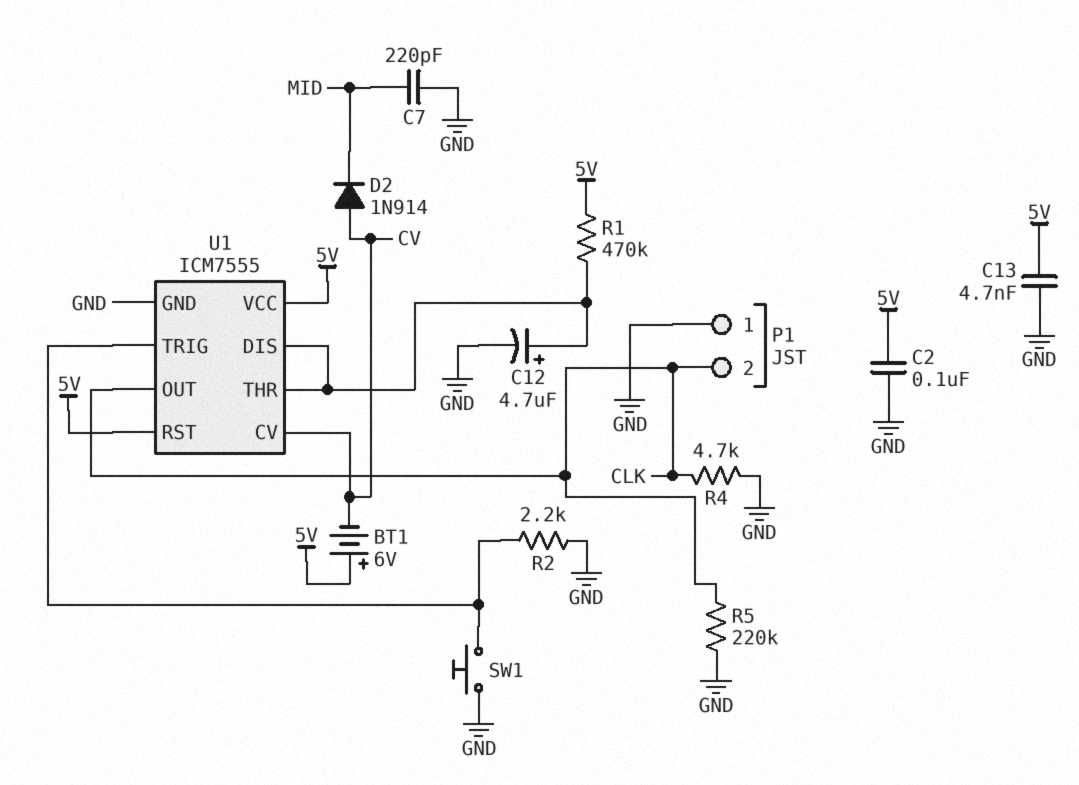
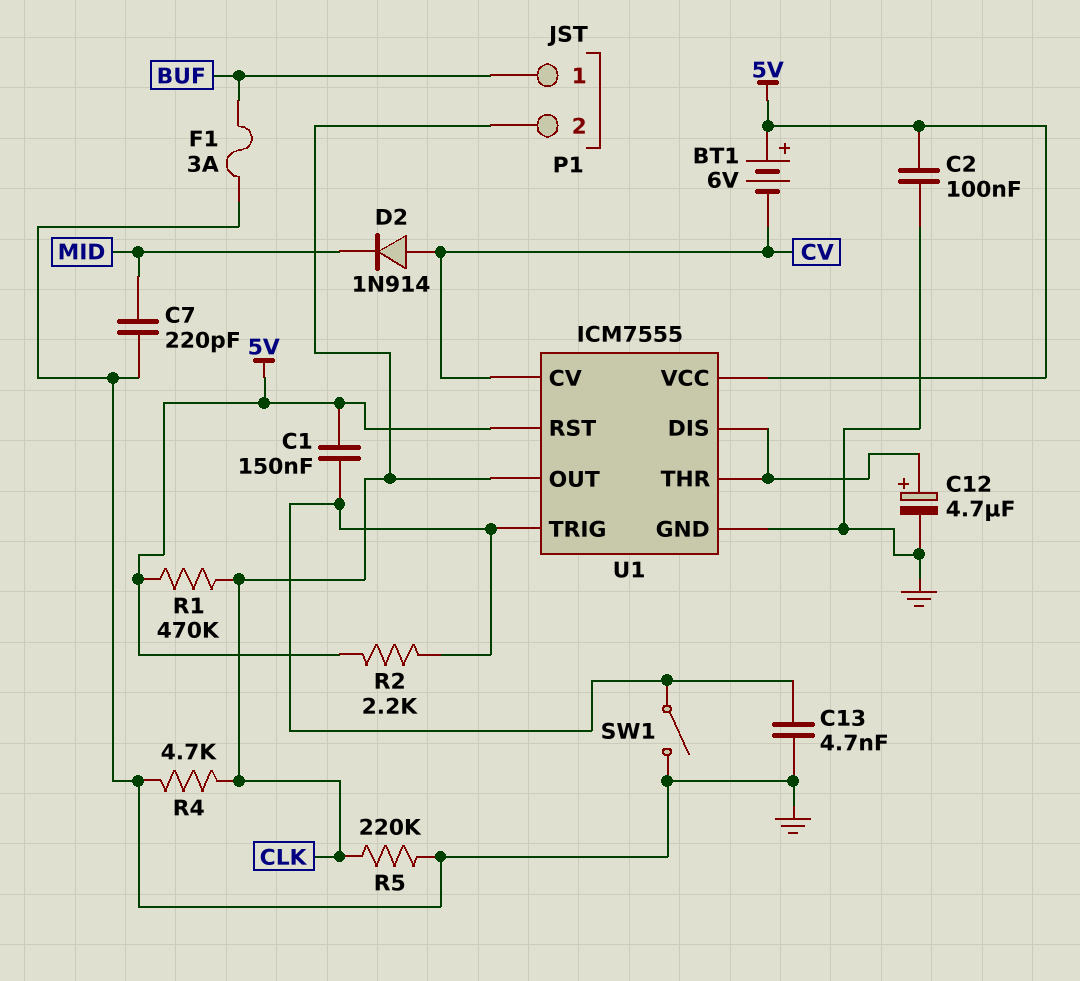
C1: none -> 150nF (5V, U1/TRIG)
C13: 4.7nF (5V, GND) -> 4.7nF (GND, U1/TRIG)
F1: none -> 3A (BUF, GND)
P1 pin 1: GND -> BUF
R1: 470k (5V, U1/DIS) -> 470k (5V, CLK)
R2: 2.2k (GND, U1/TRIG) -> 2.2k (5V, U1/TRIG)
SW1: button (GND, U1/TRIG) -> switch (GND, U1/TRIG)

